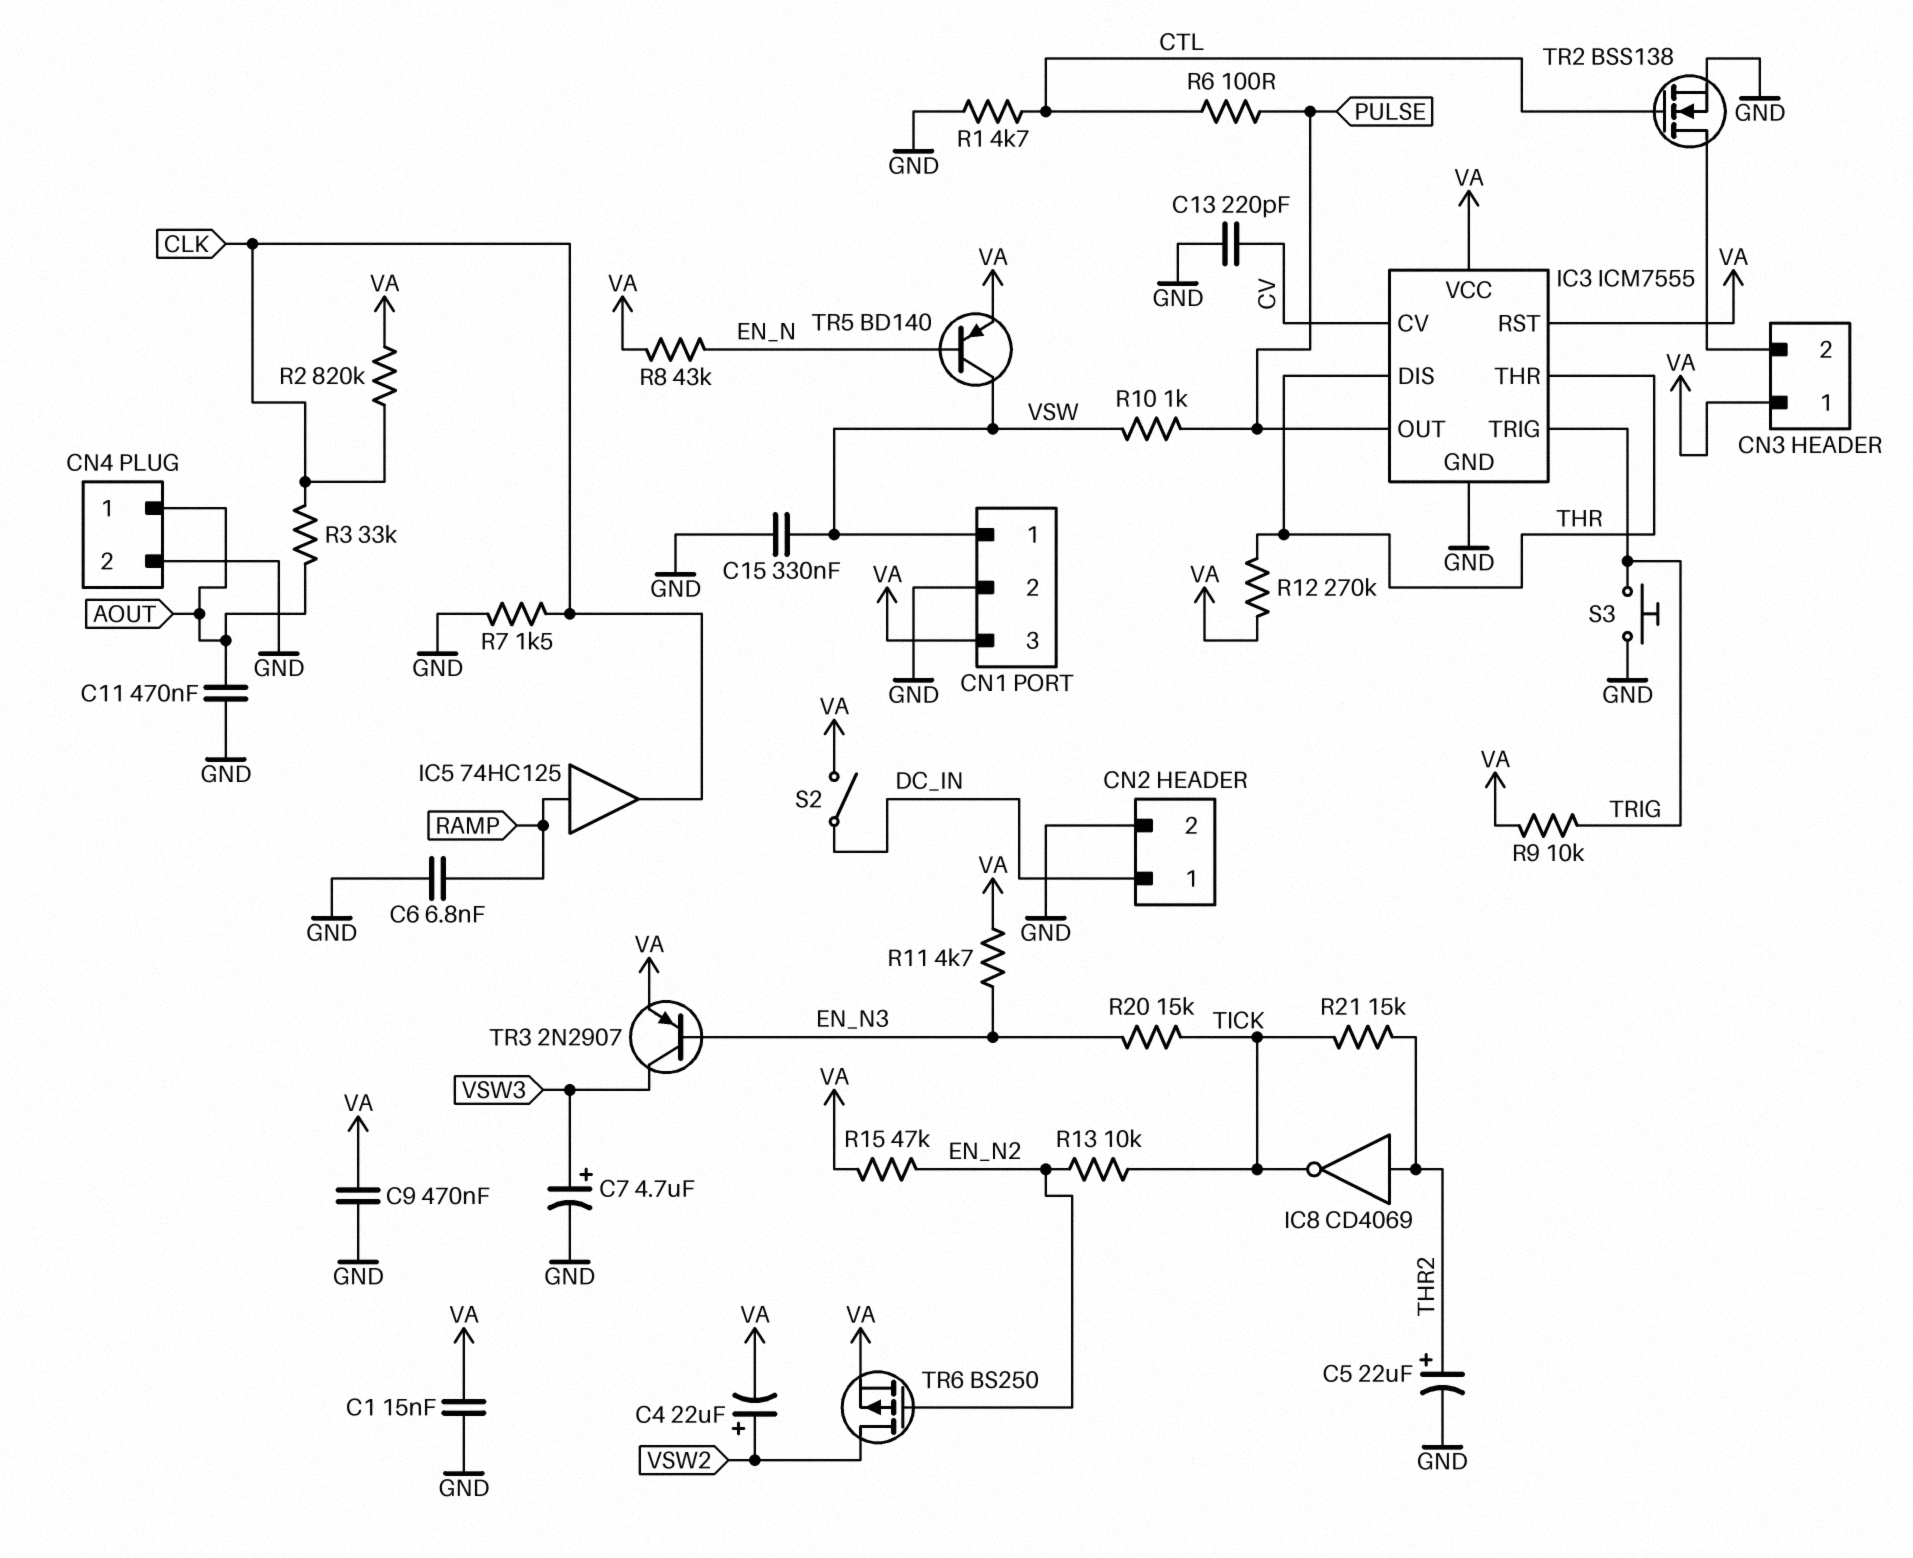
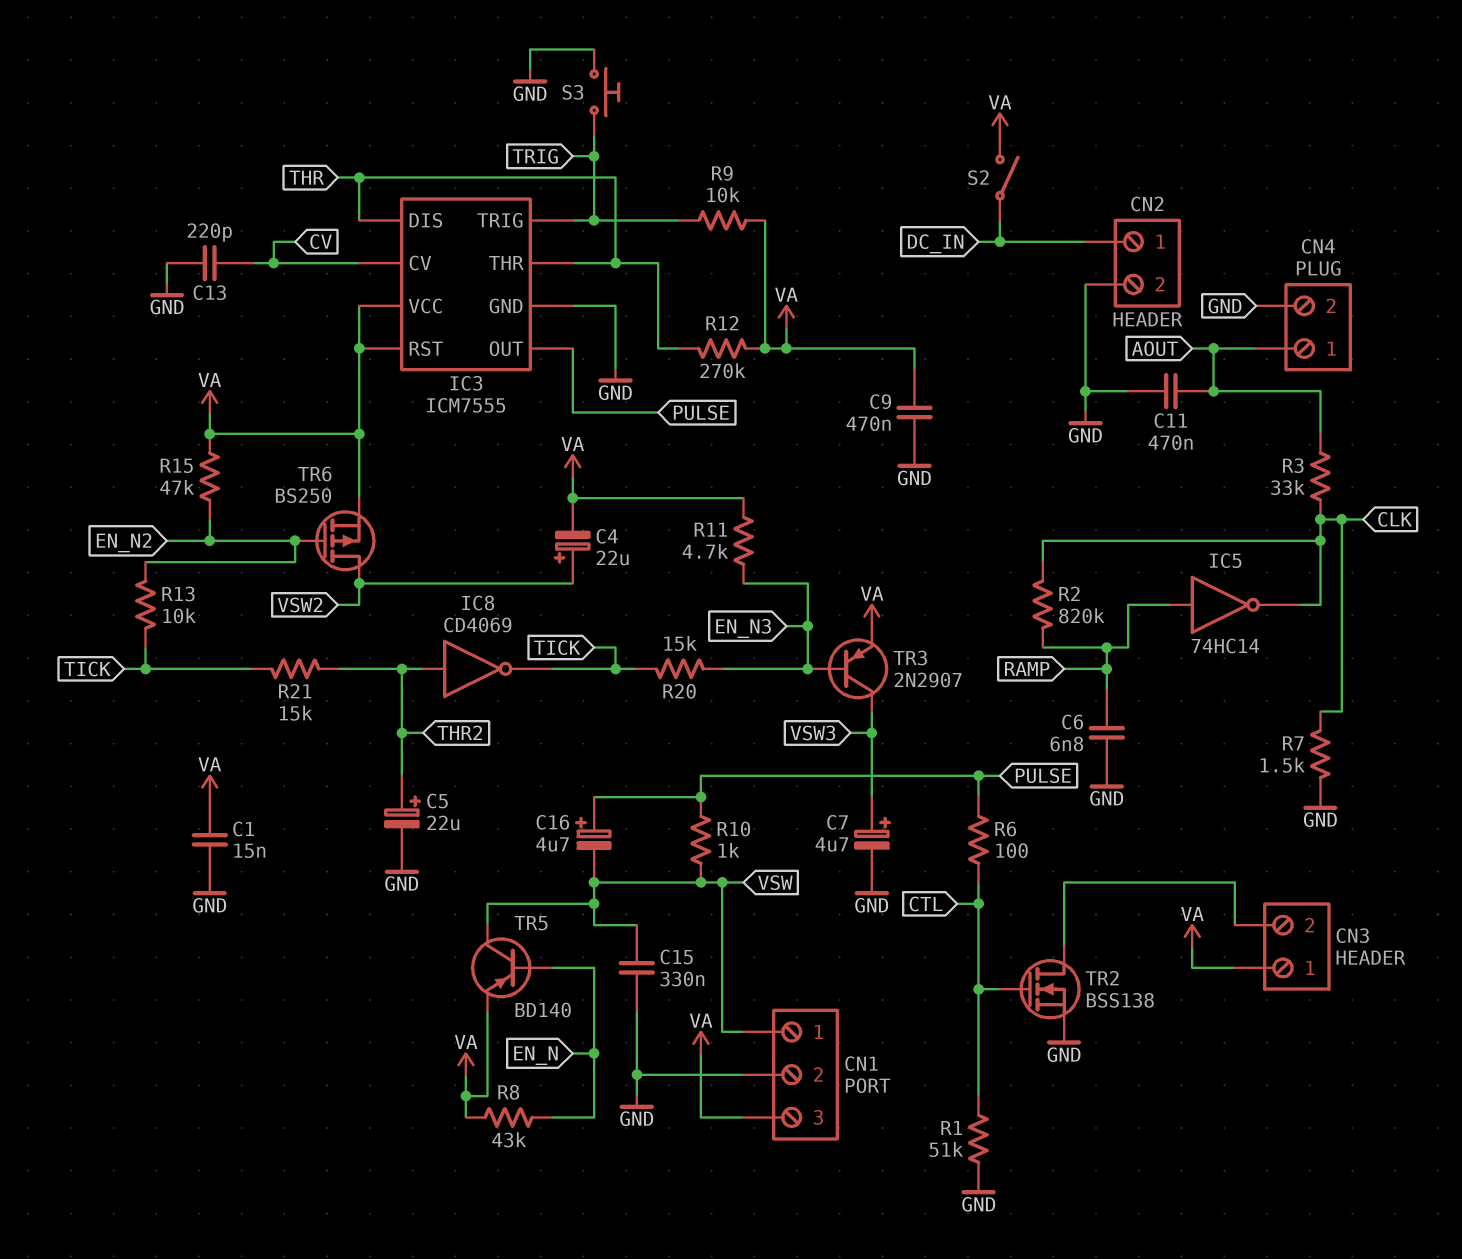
C16: none -> 4.7uF (plus PULSE, minus VSW)
IC5: buffer 74HC125 (in RAMP, out CLK) -> NOT 74HC14 (in RAMP, out CLK)
R1: 4.7k (CTL, GND) -> 51k (CTL, GND)
R2: 820k (CLK, VA) -> 820k (CLK, RAMP)

